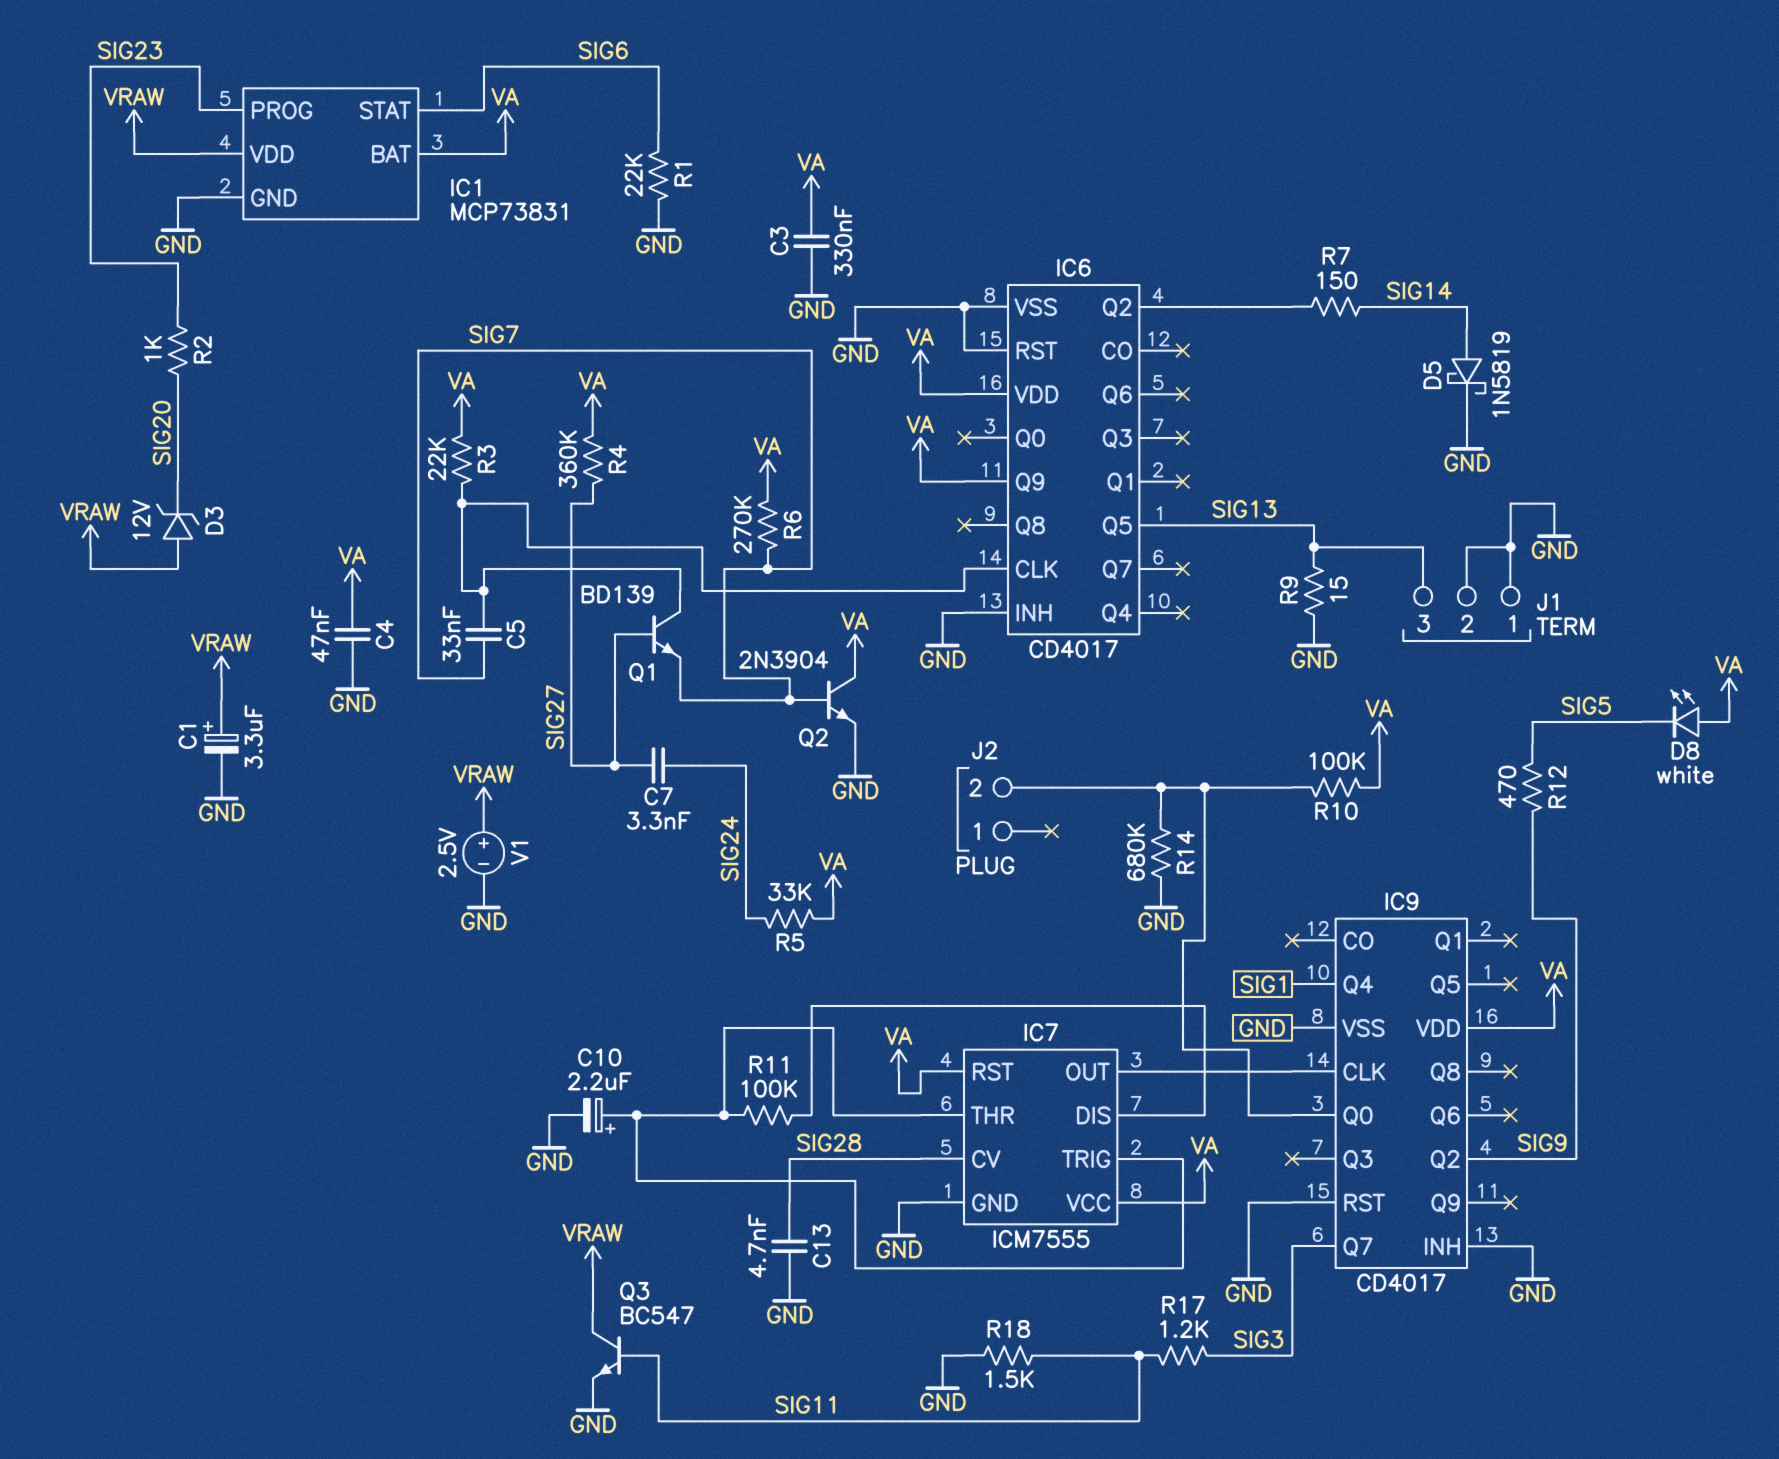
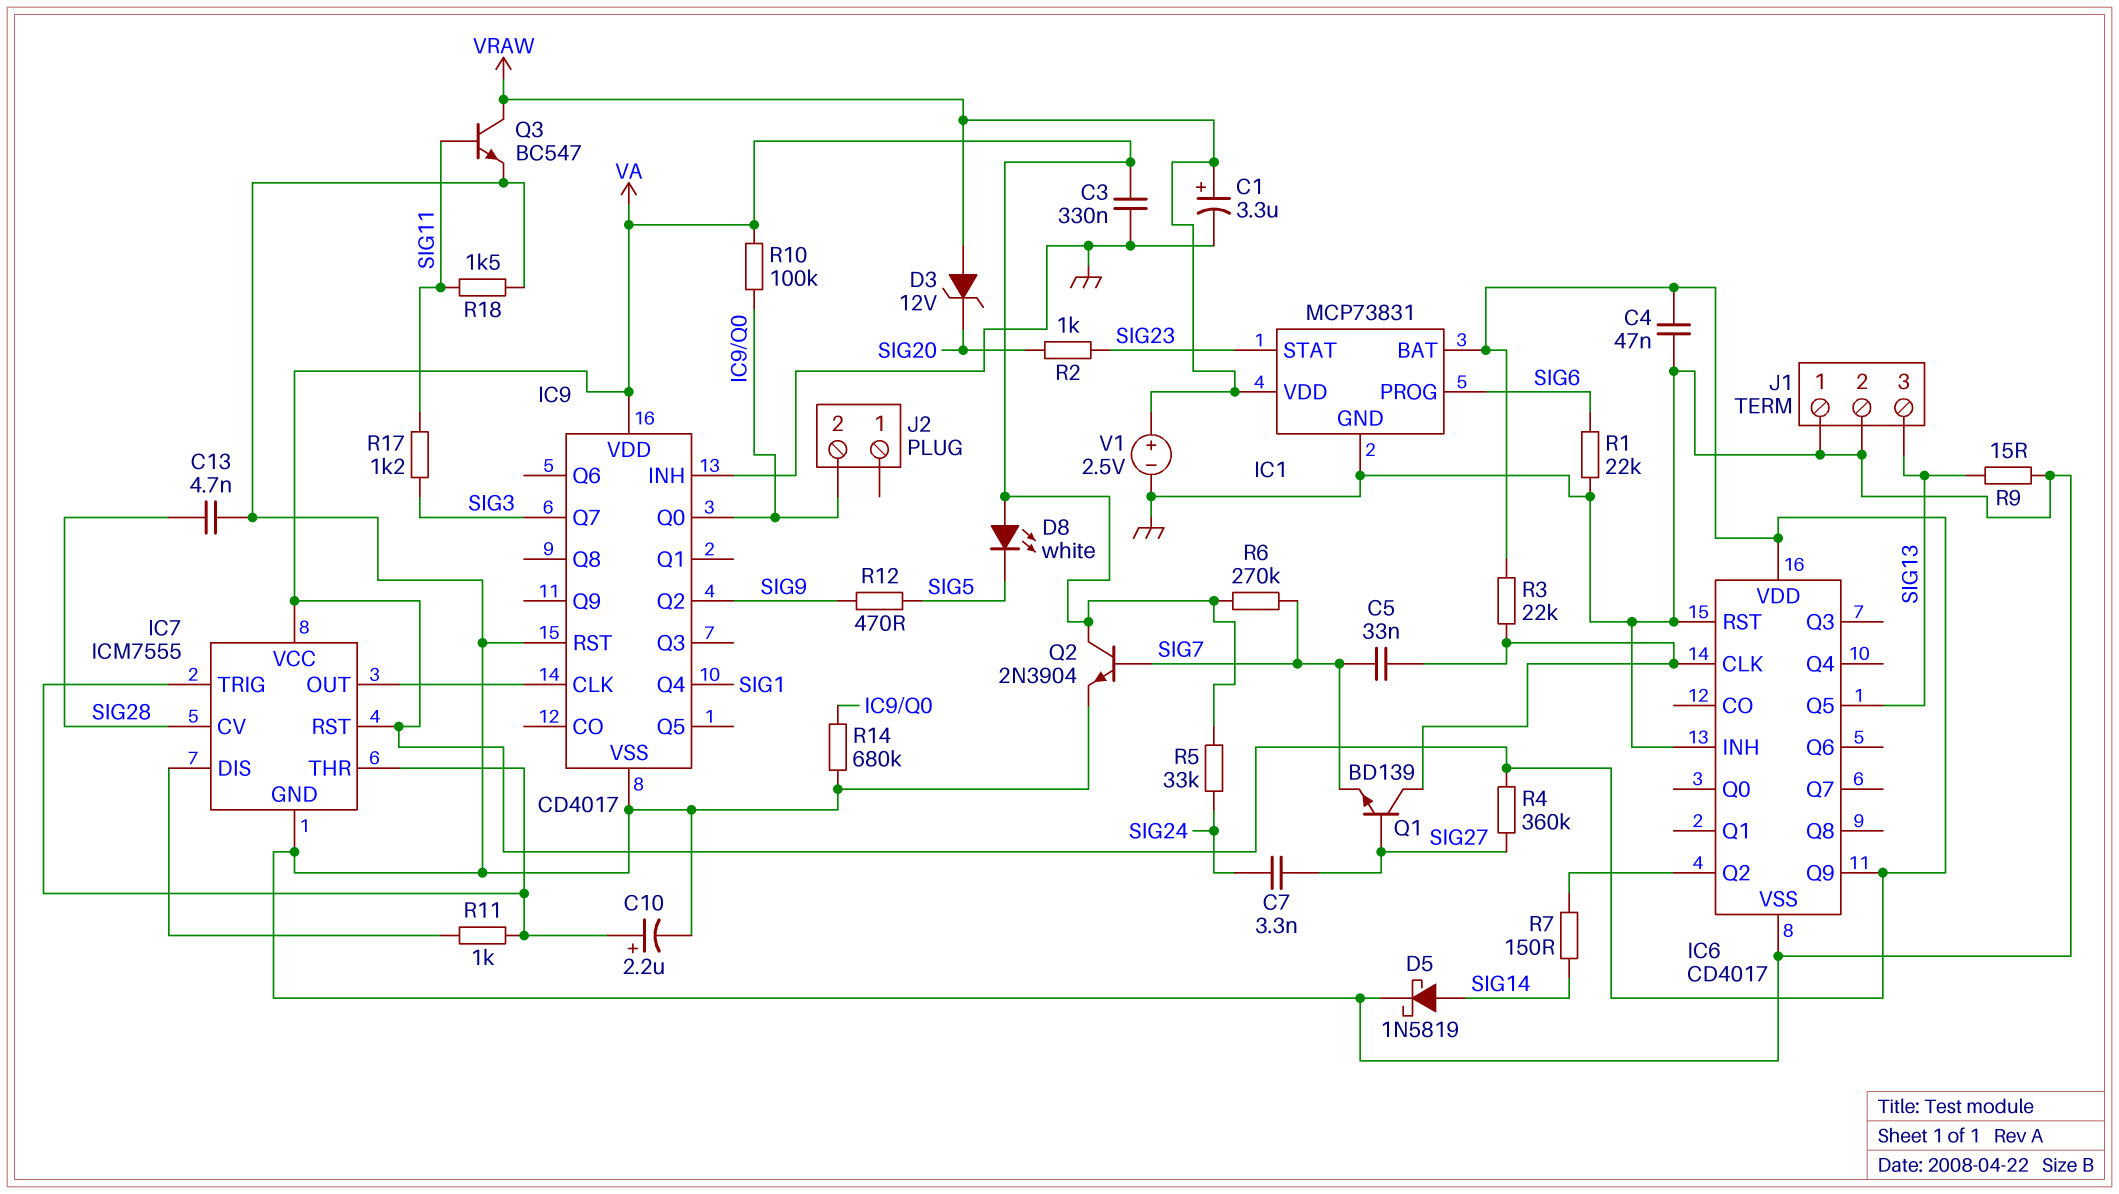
IC1 pin PROG: SIG23 -> SIG6
IC1 pin STAT: SIG6 -> SIG23
R11: 100k (IC7/DIS, IC7/THR) -> 1k (IC7/DIS, IC7/THR)

